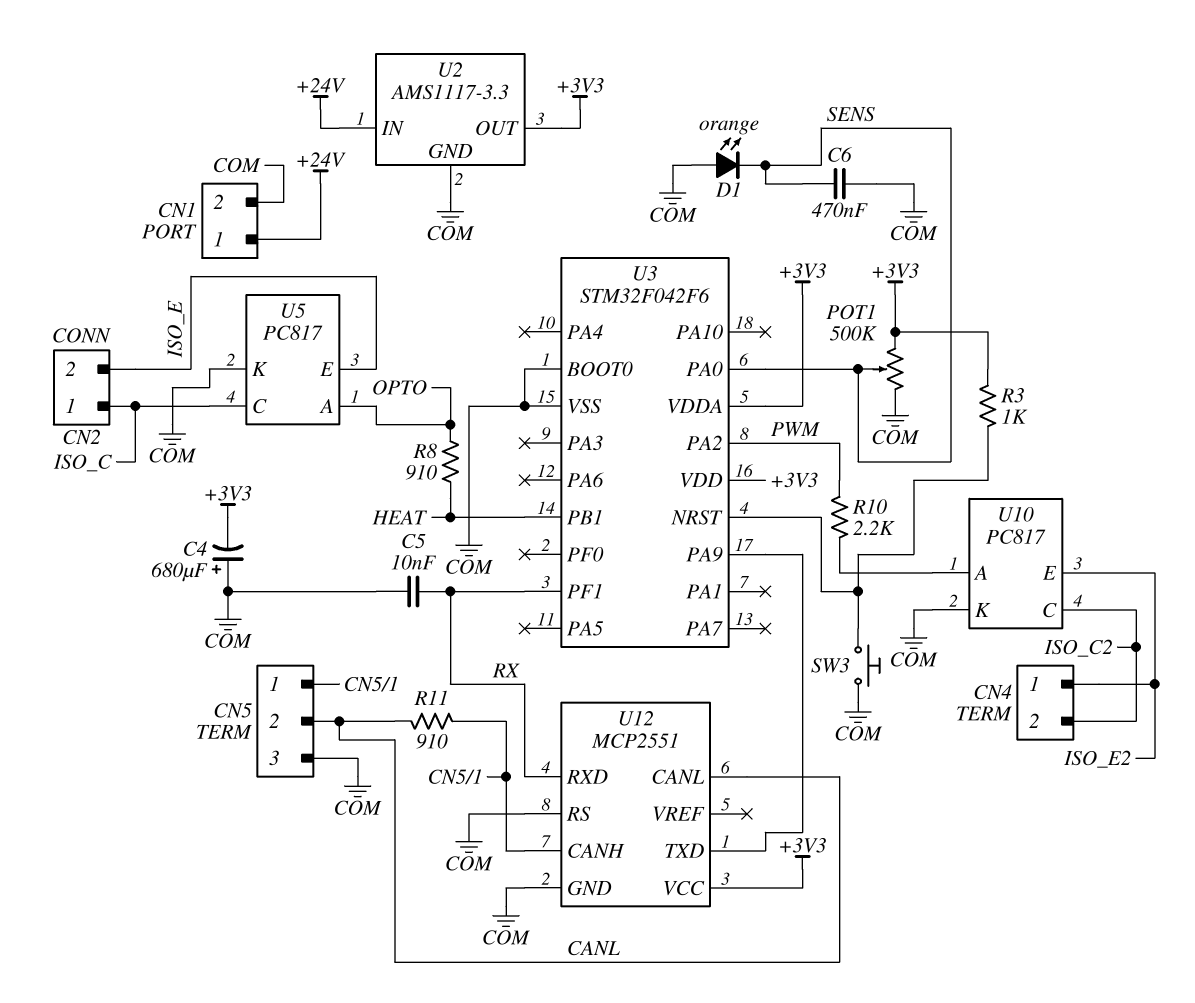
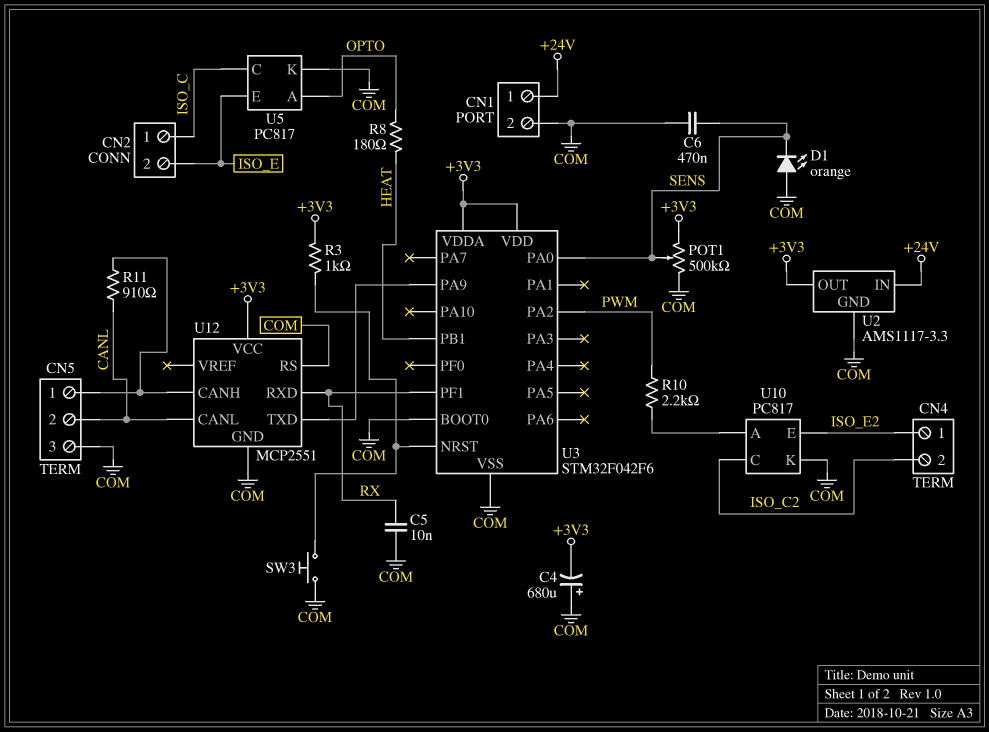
R8: 910 (HEAT, OPTO) -> 180 (HEAT, OPTO)

